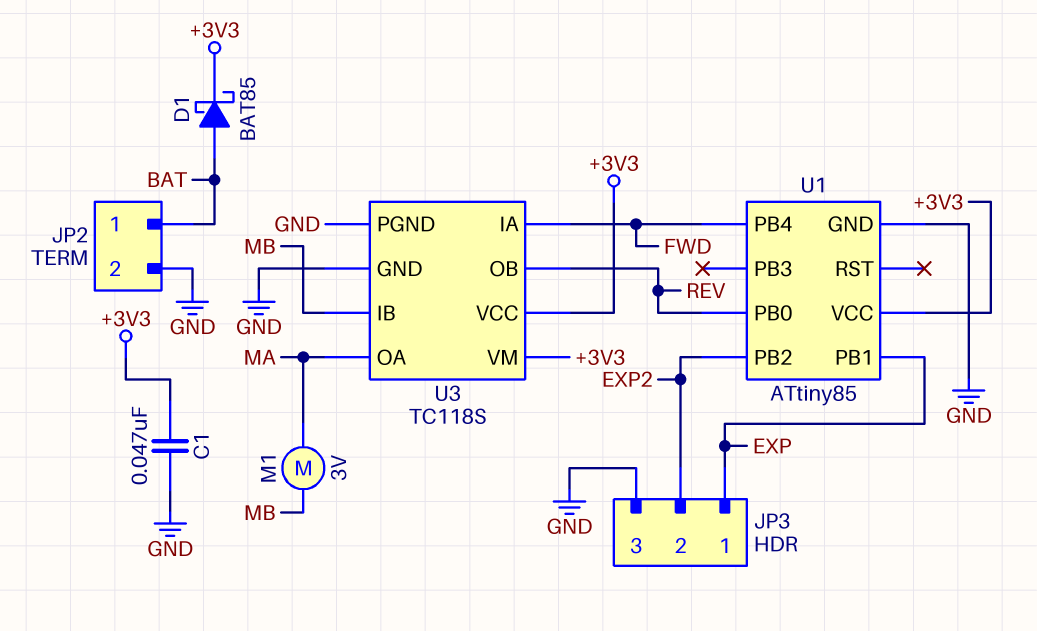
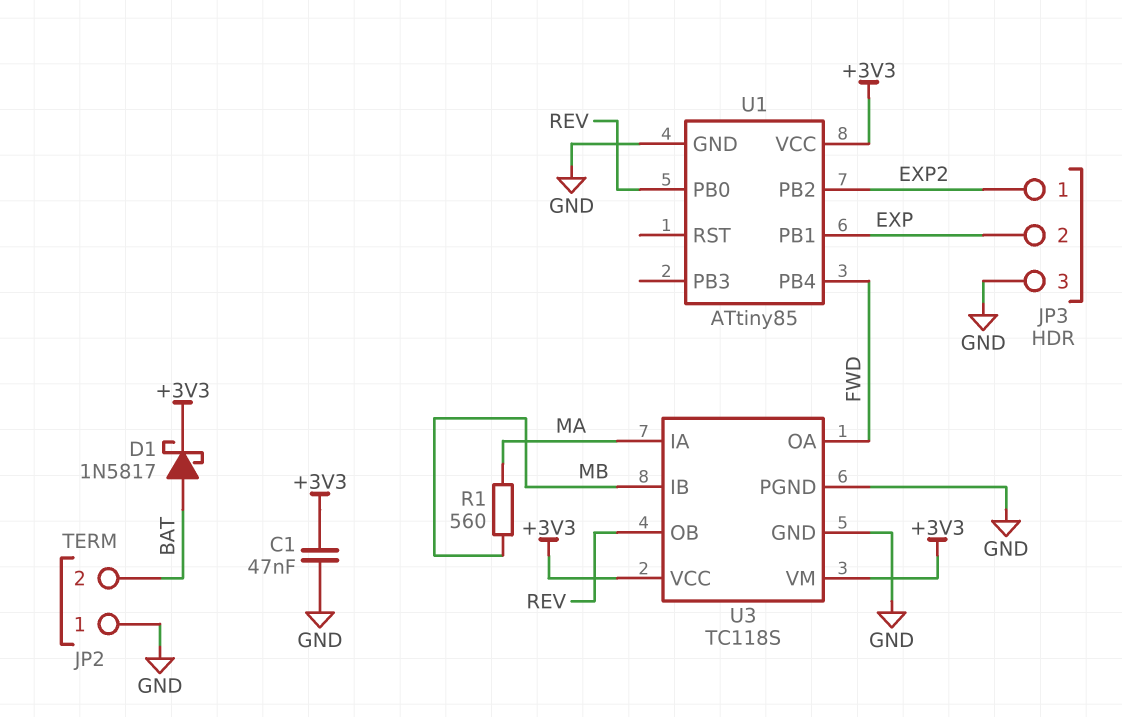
D1: schottky BAT85 (A BAT, K +3V3) -> schottky 1N5817 (A BAT, K +3V3)
JP2 pin 1: BAT -> GND
JP2 pin 2: GND -> BAT
JP3 pin 1: EXP -> EXP2
JP3 pin 2: EXP2 -> EXP
M1: motor 3V (MA, MB) -> none
R1: none -> 560 (MA, MB)
U3 pin IA: FWD -> MA
U3 pin OA: MA -> FWD

